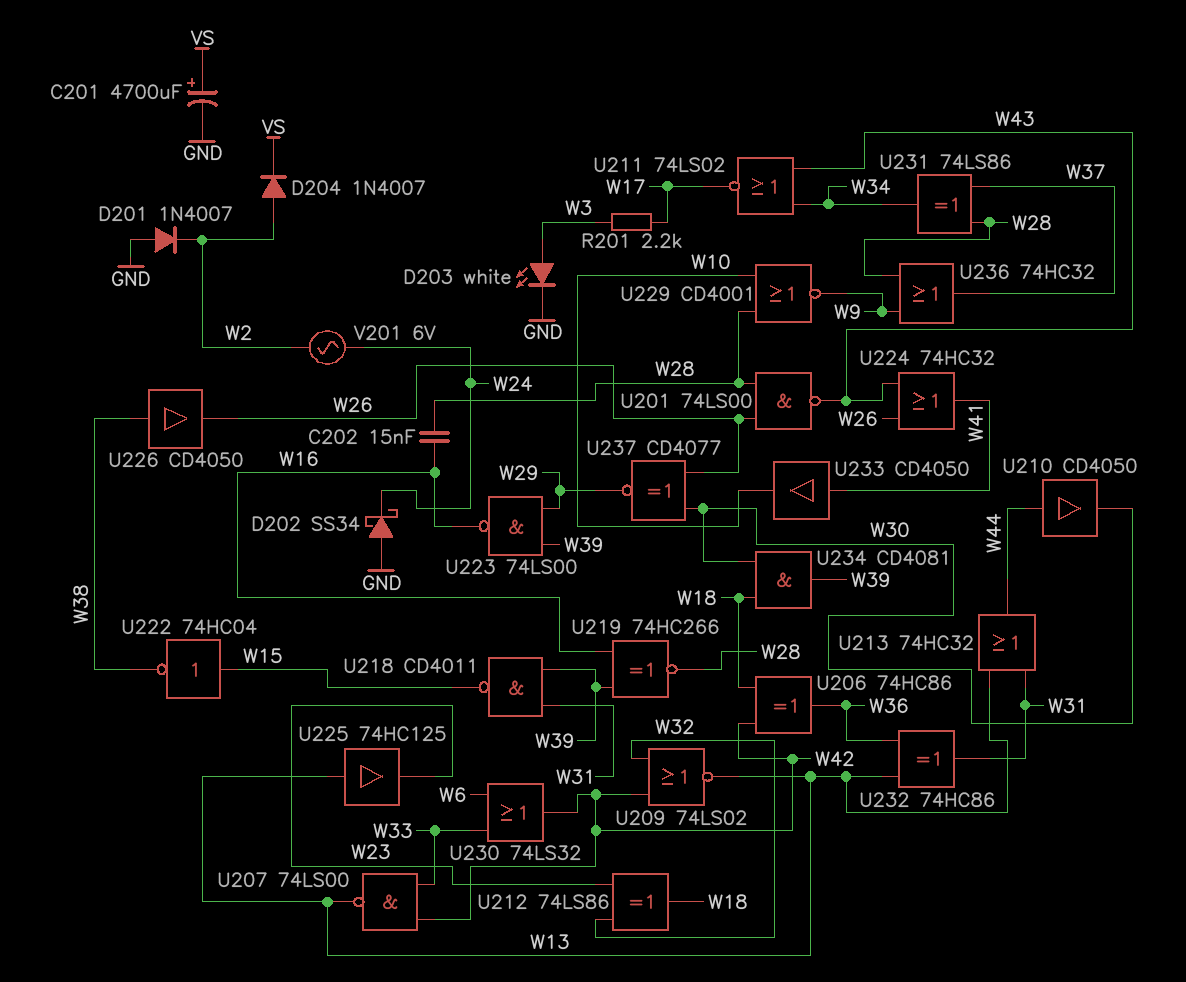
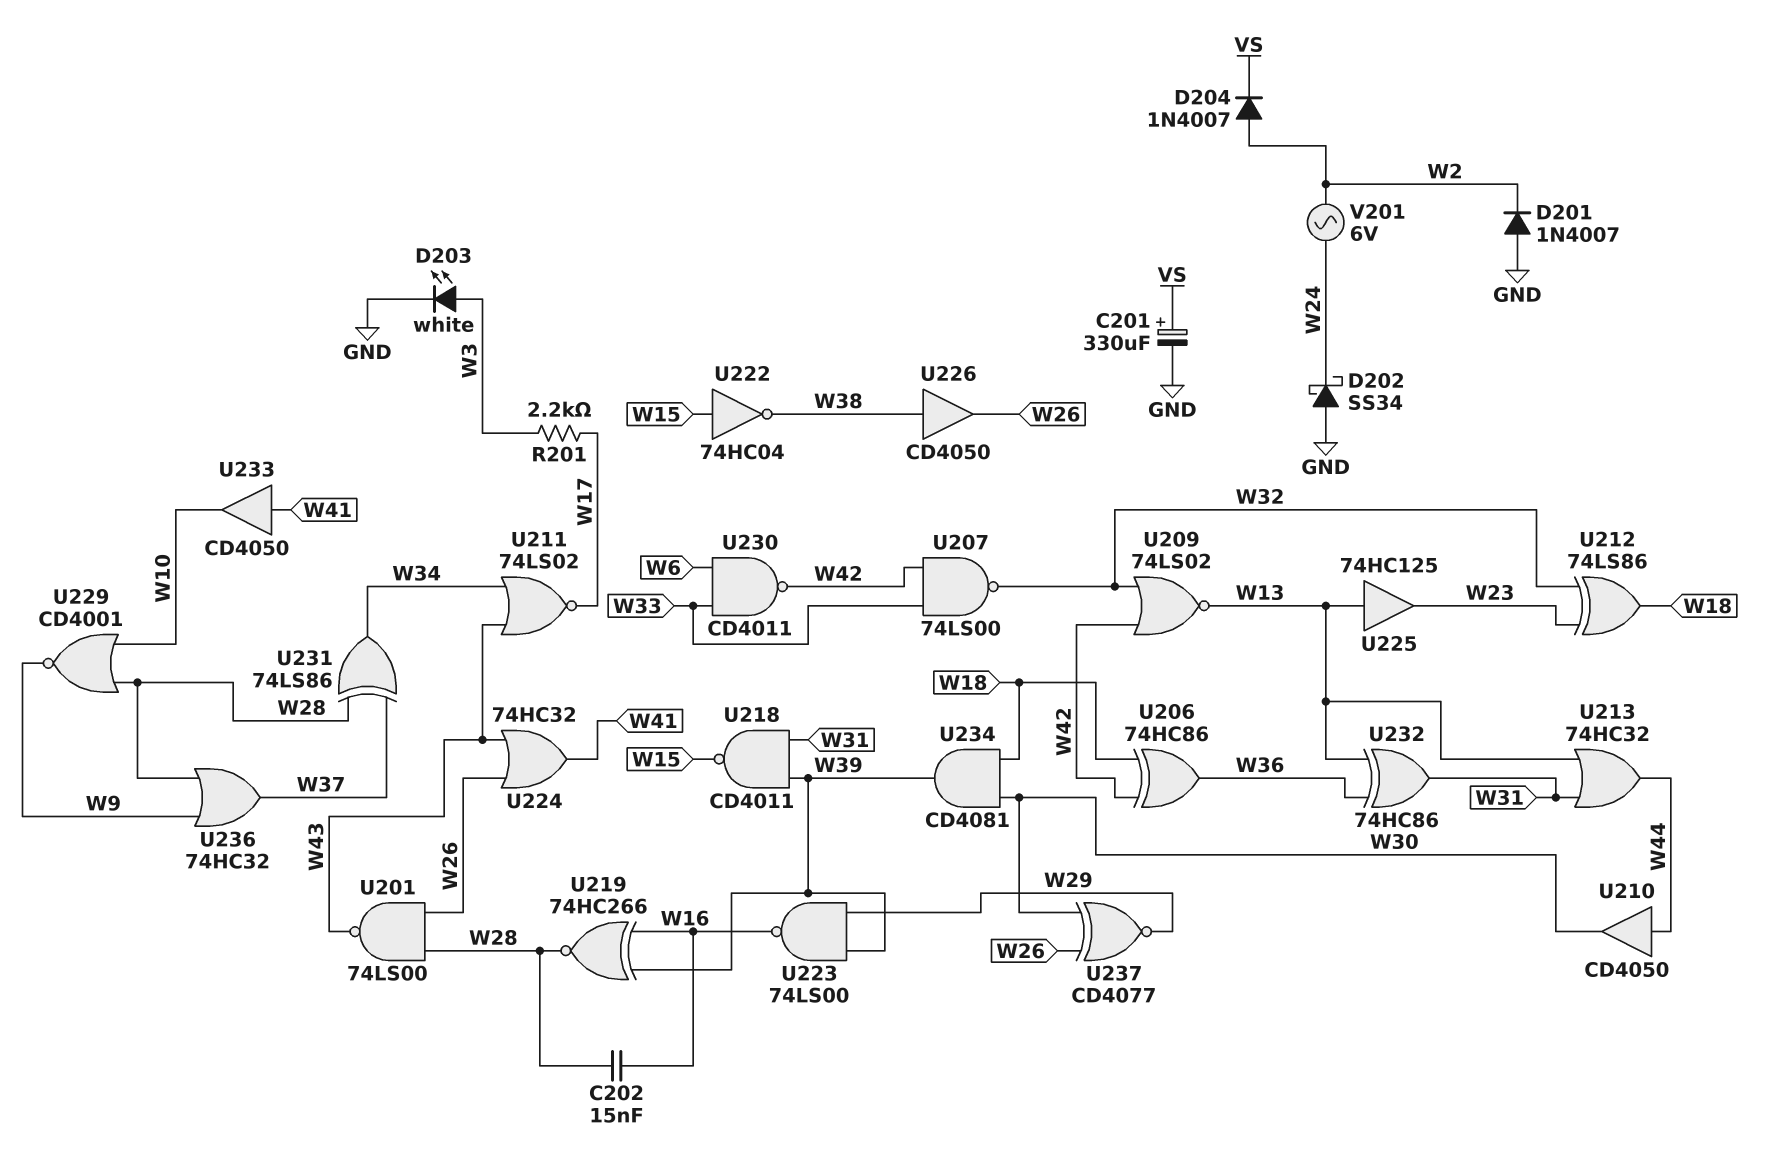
C201: 4700uF (plus VS, minus GND) -> 330uF (plus VS, minus GND)
U207: NAND 74LS00 (in W33, in W42, out W13) -> NAND 74LS00 (in W33, in W42, out W32)
U230: OR 74LS32 (in W6, in W33, out W42) -> NAND CD4011 (in W6, in W33, out W42)

